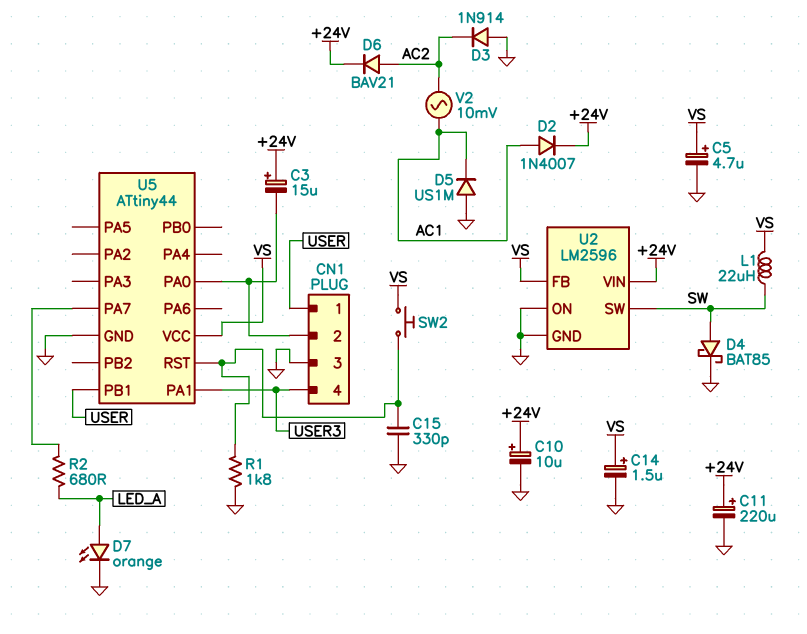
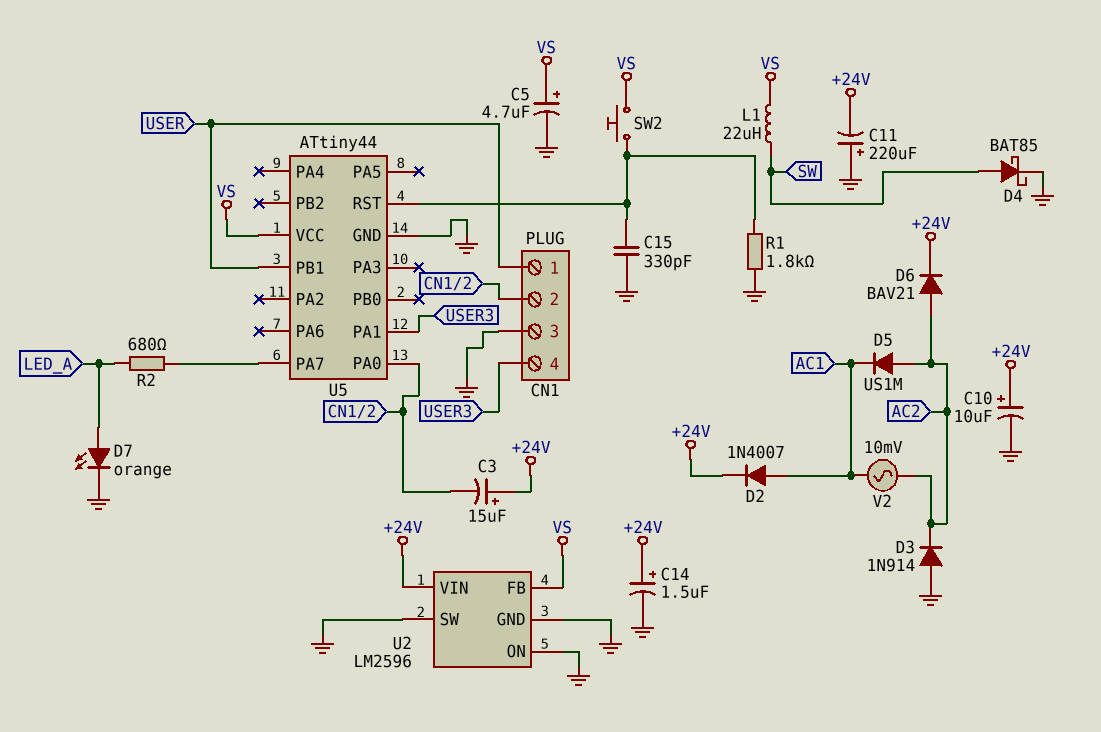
C11: 220uF (plus +24V, minus GND) -> 220uF (plus GND, minus +24V)
C14: 1.5uF (plus VS, minus GND) -> 1.5uF (plus +24V, minus GND)
D5: diode US1M (A GND, K AC1) -> diode US1M (A AC2, K AC1)
U2 pin SW: SW -> GND

